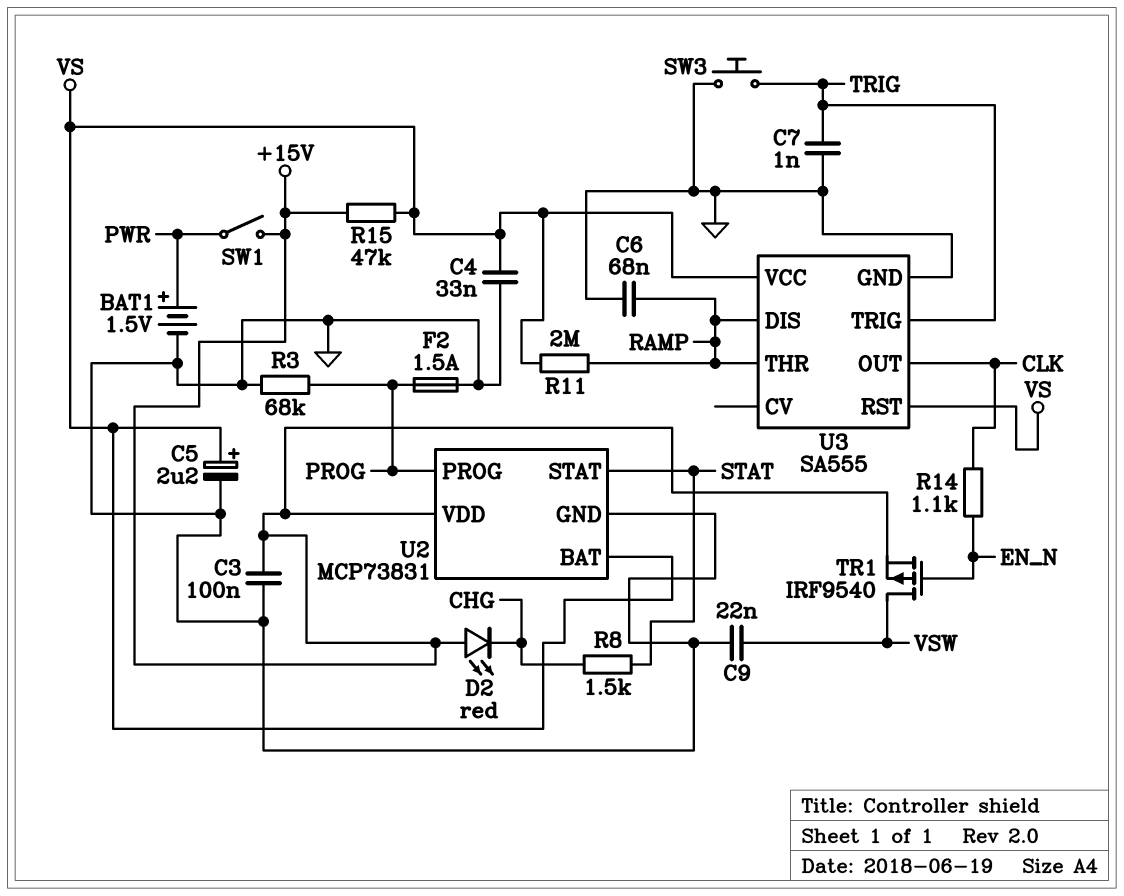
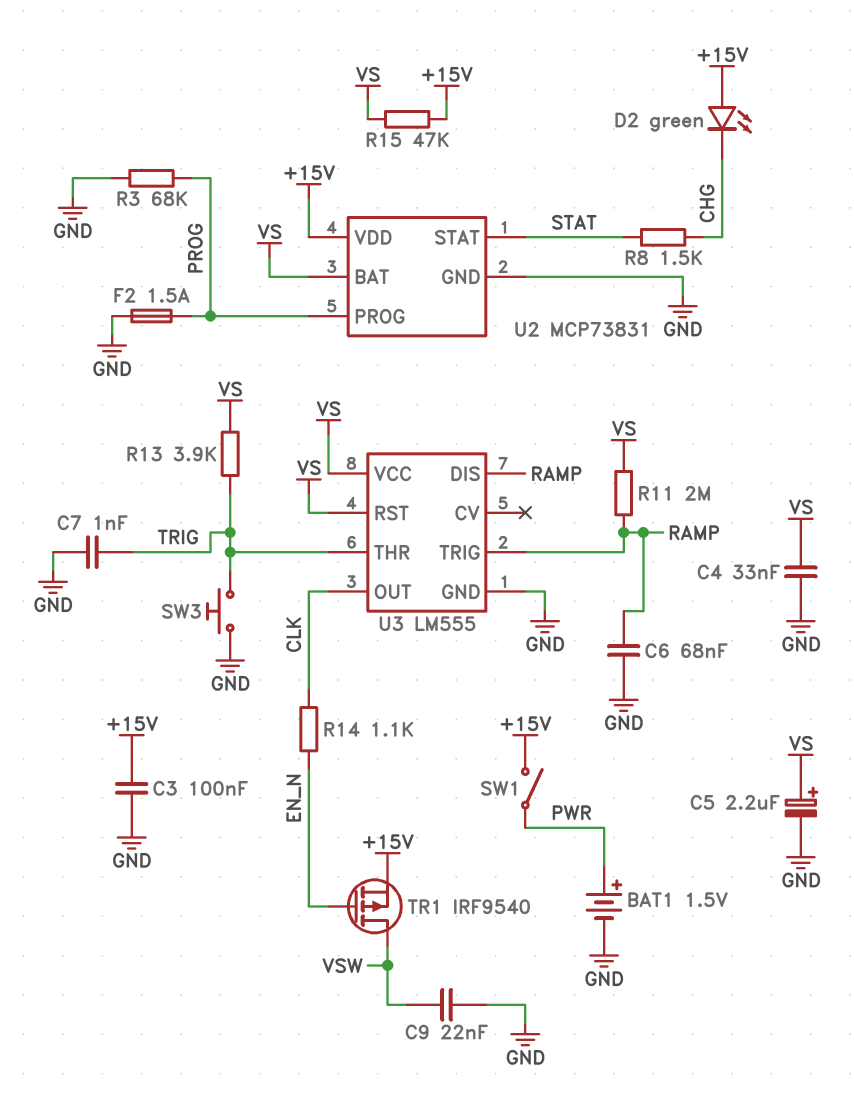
D2: LED red (A +15V, K CHG) -> LED green (A +15V, K CHG)
R13: none -> 3.9k (TRIG, VS)
U3: SA555 -> LM555
U3 pin THR: RAMP -> TRIG
U3 pin TRIG: TRIG -> RAMP

